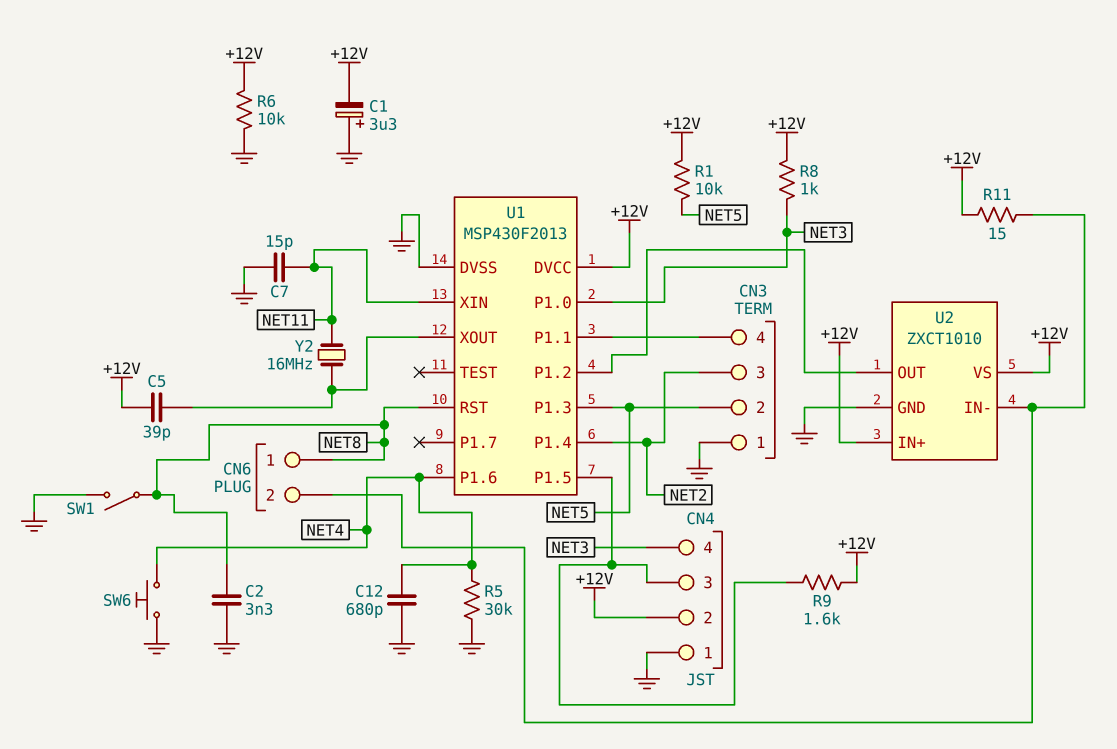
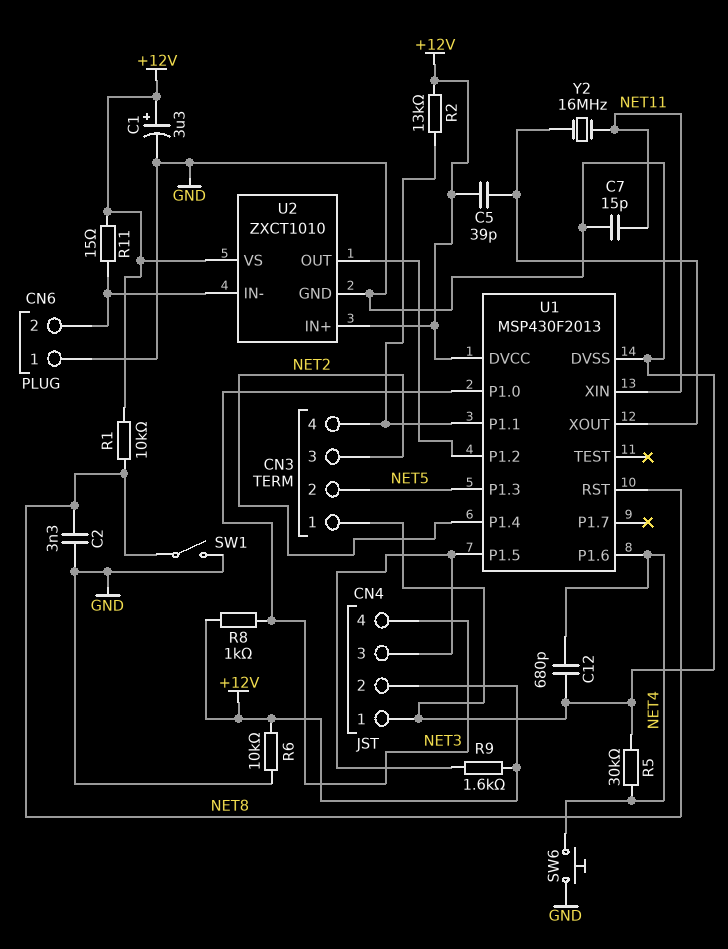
C1: 3.3uF (plus GND, minus +12V) -> 3.3uF (plus +12V, minus GND)
CN6 pin 1: NET8 -> GND
R1: 10k (+12V, NET5) -> 10k (+12V, NET8)
R2: none -> 13k (+12V, CN3/4)

